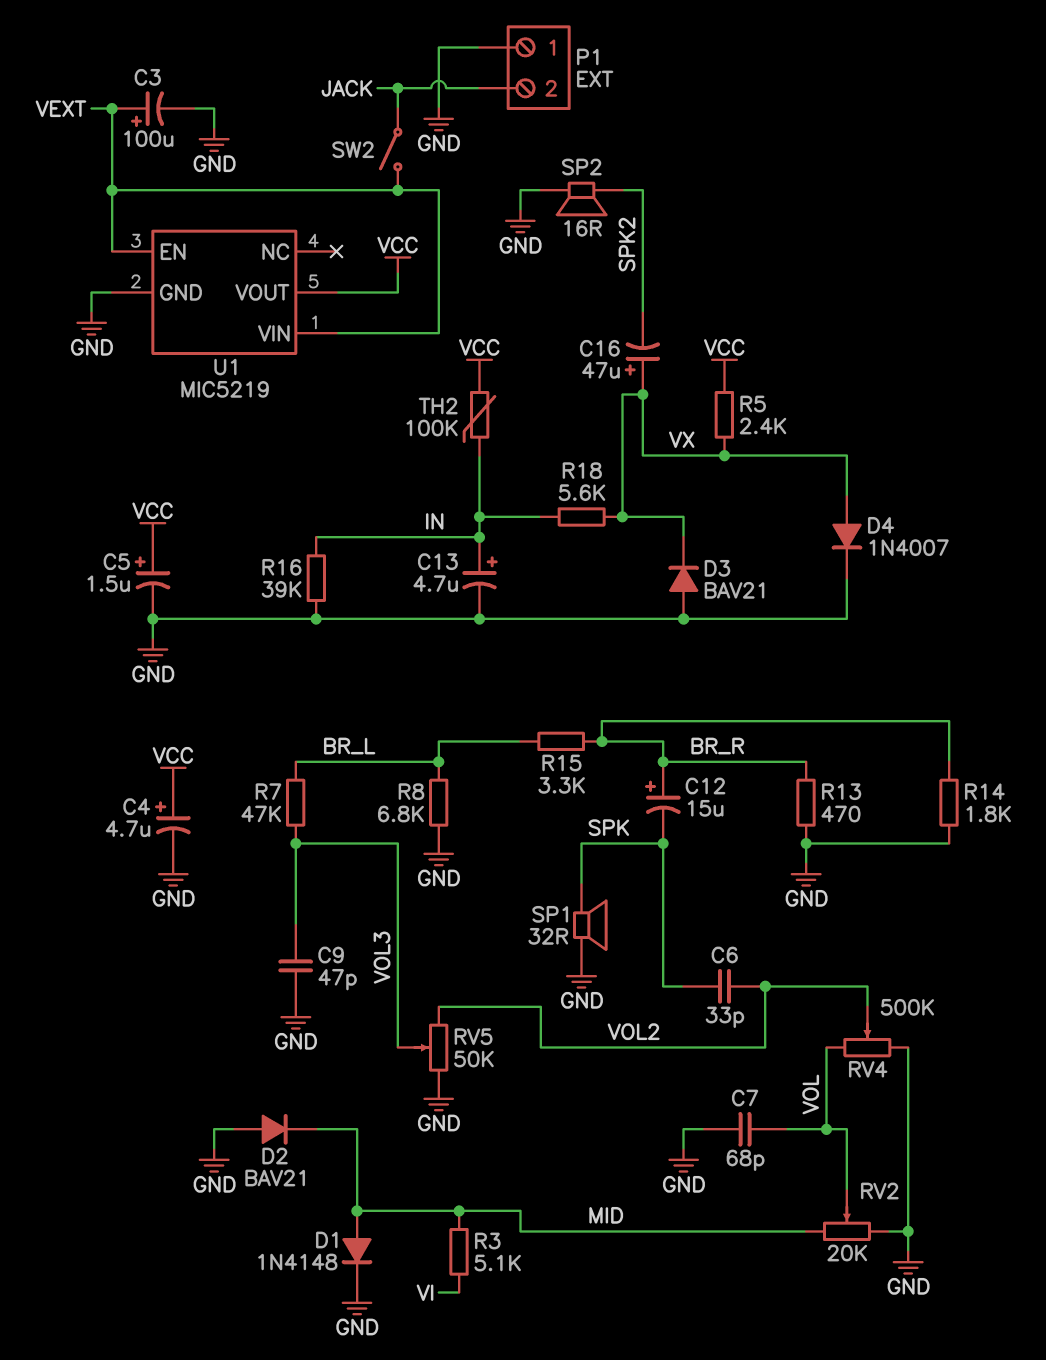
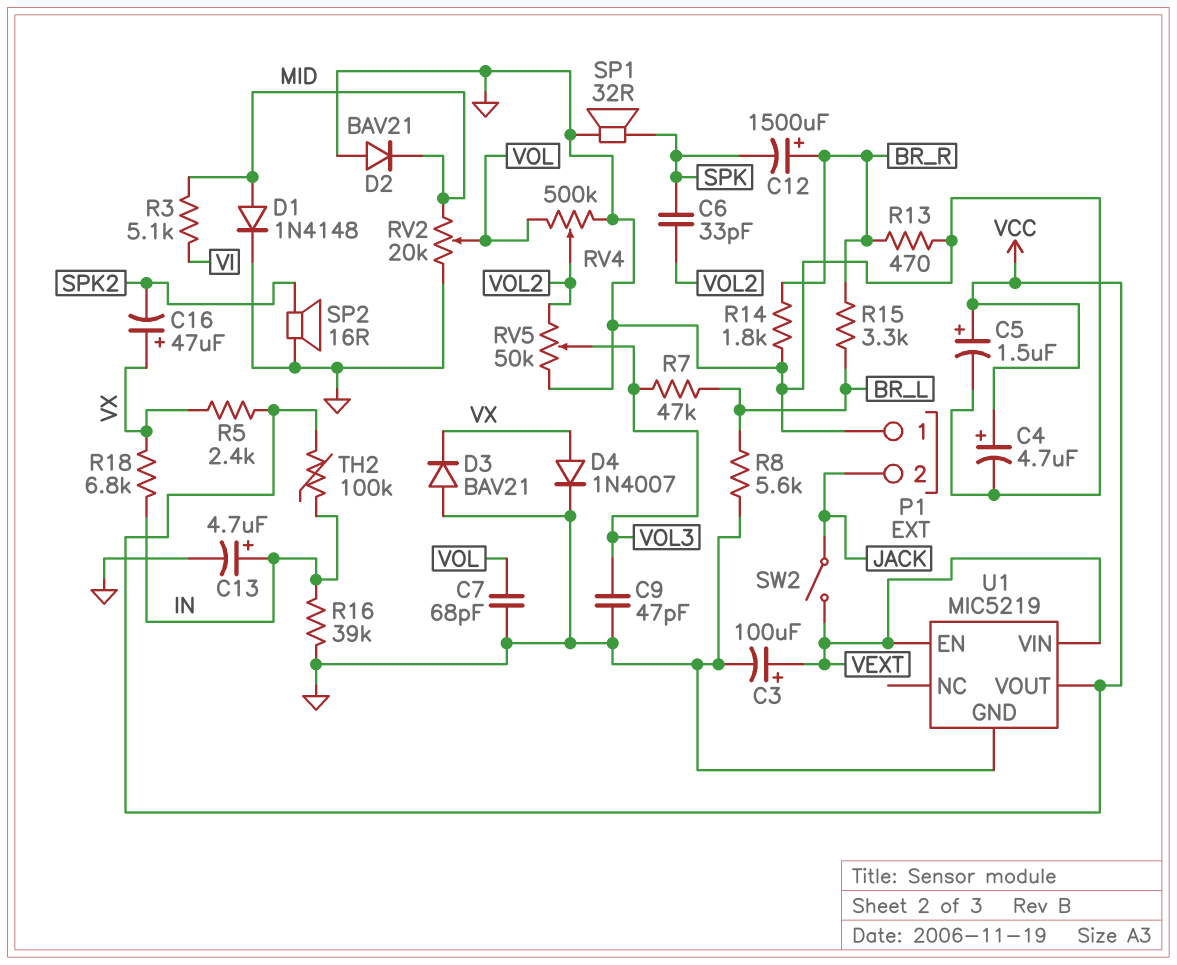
C12: 15uF (plus BR_R, minus SPK) -> 1500uF (plus BR_R, minus SPK)
R8: 6.8k (BR_L, GND) -> 5.6k (BR_L, GND)
R18: 5.6k (IN, VX) -> 6.8k (IN, VX)

